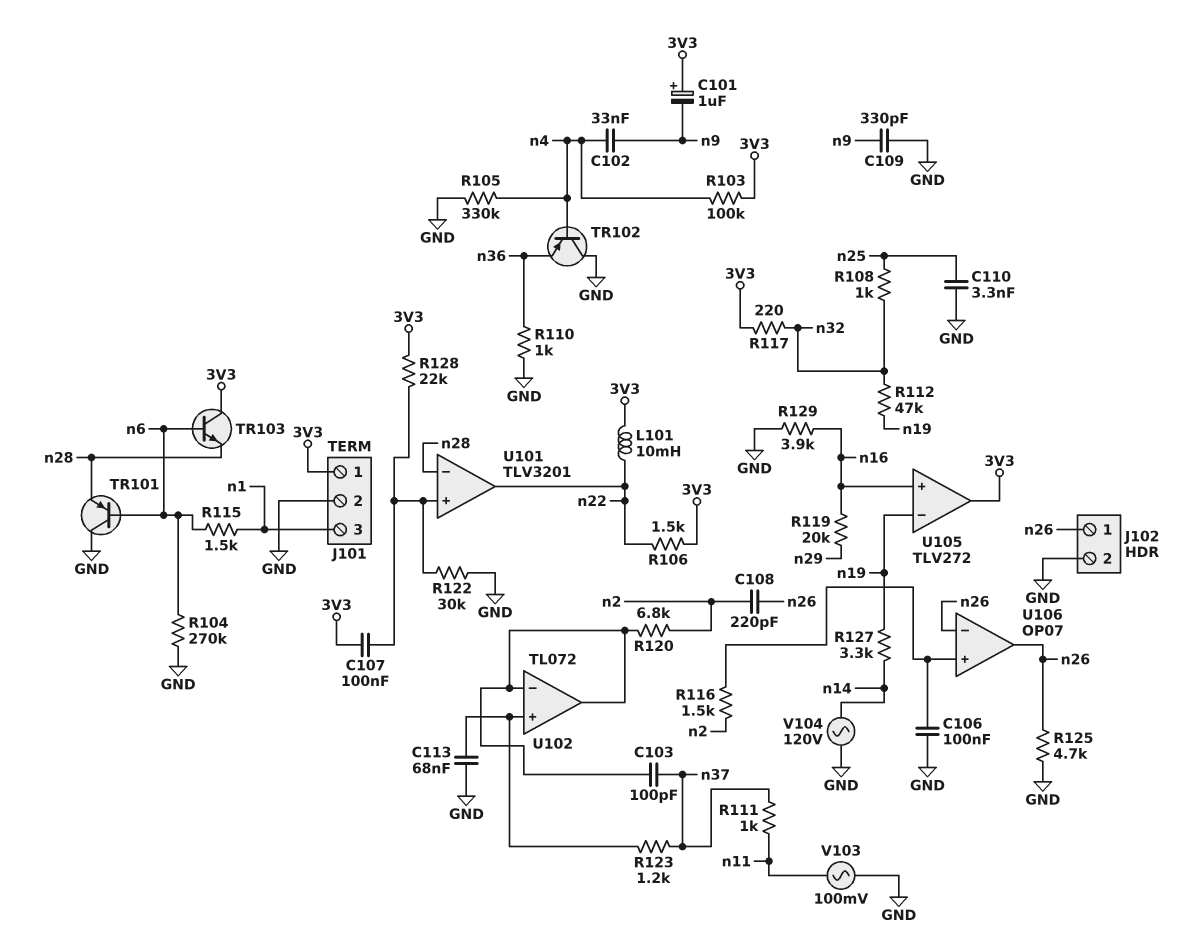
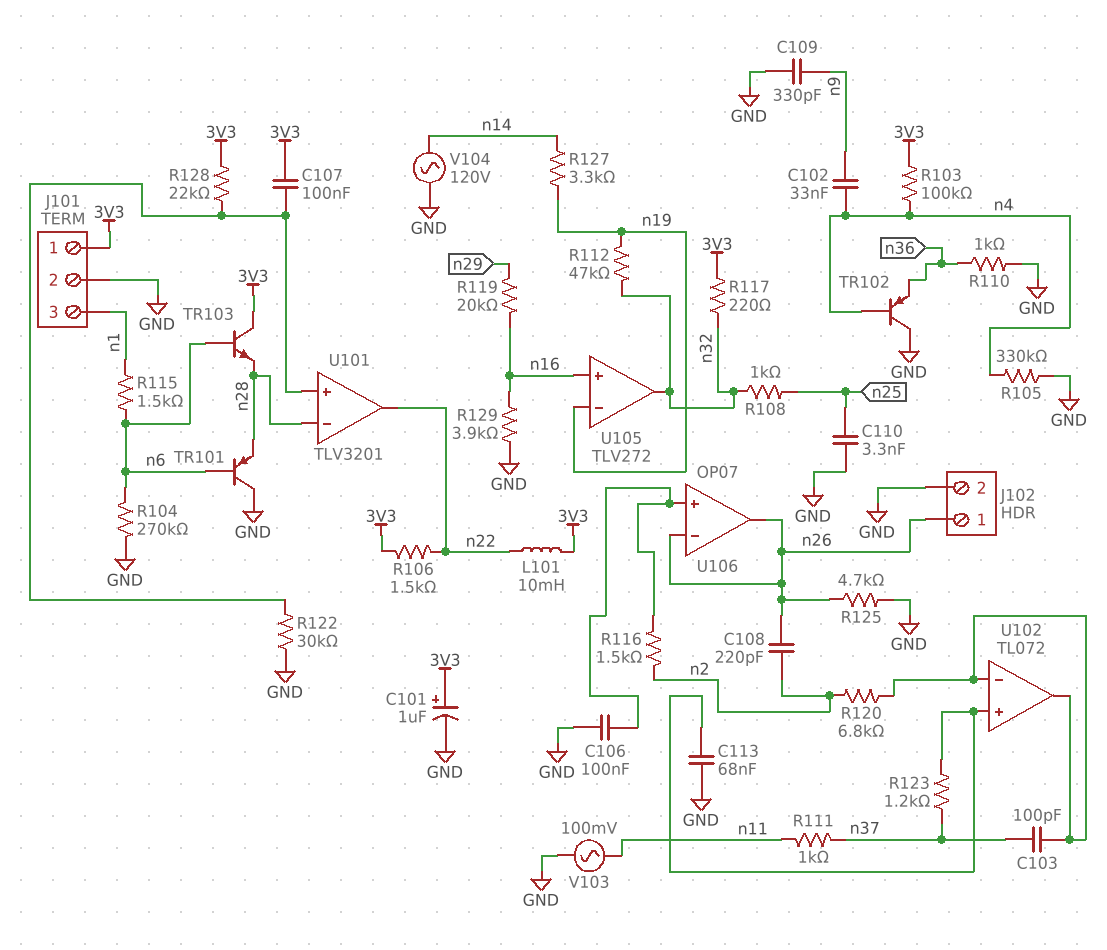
C101: 1uF (plus 3V3, minus n9) -> 1uF (plus 3V3, minus GND)
U105 pin out: 3V3 -> n32

